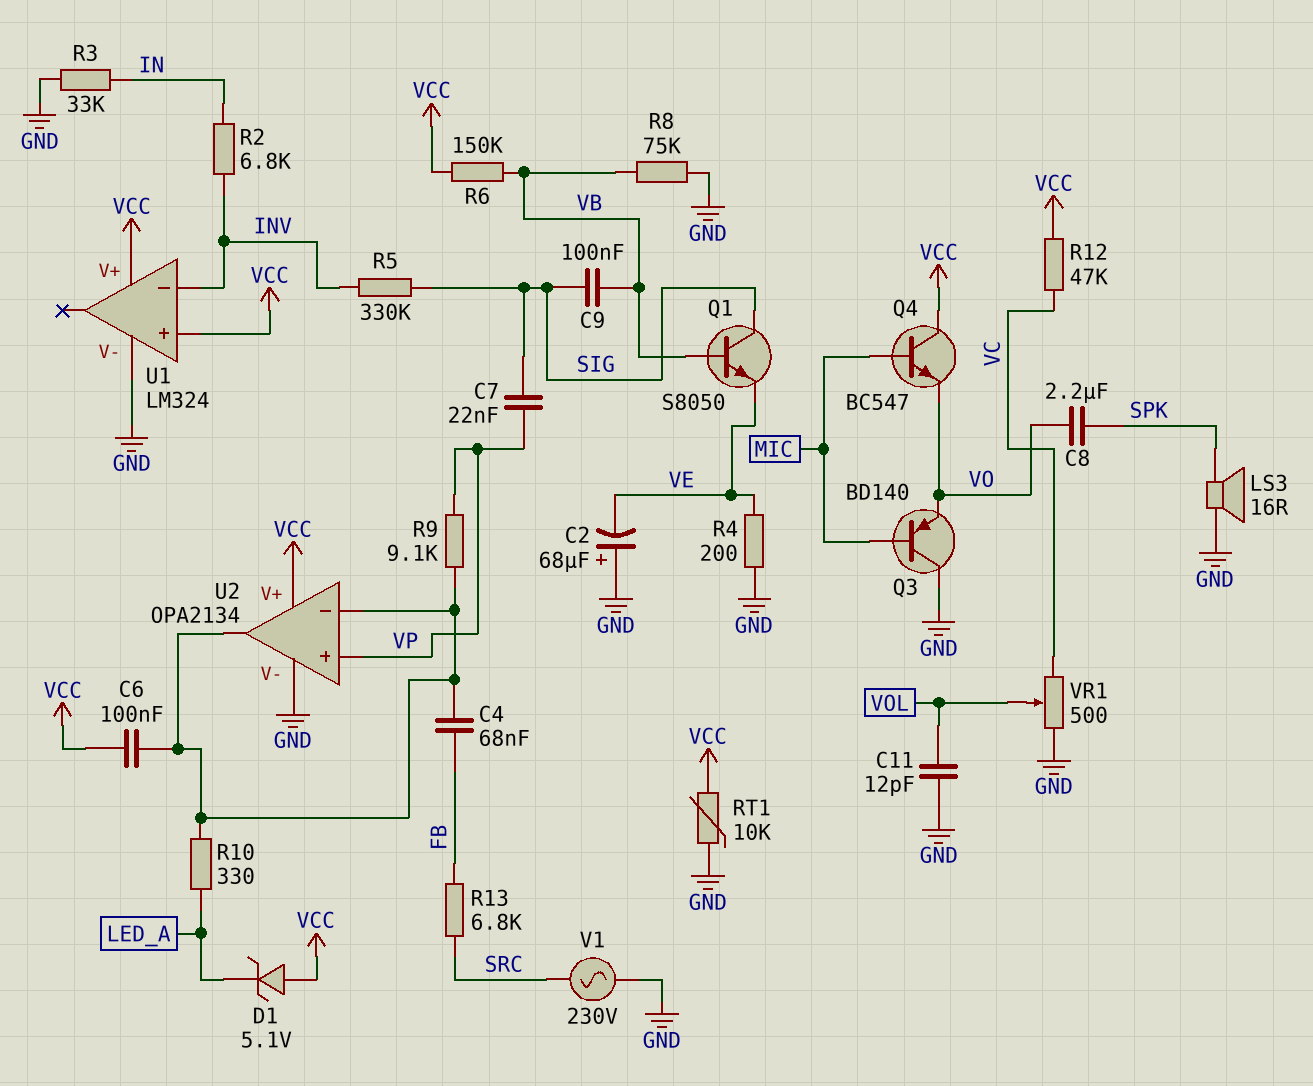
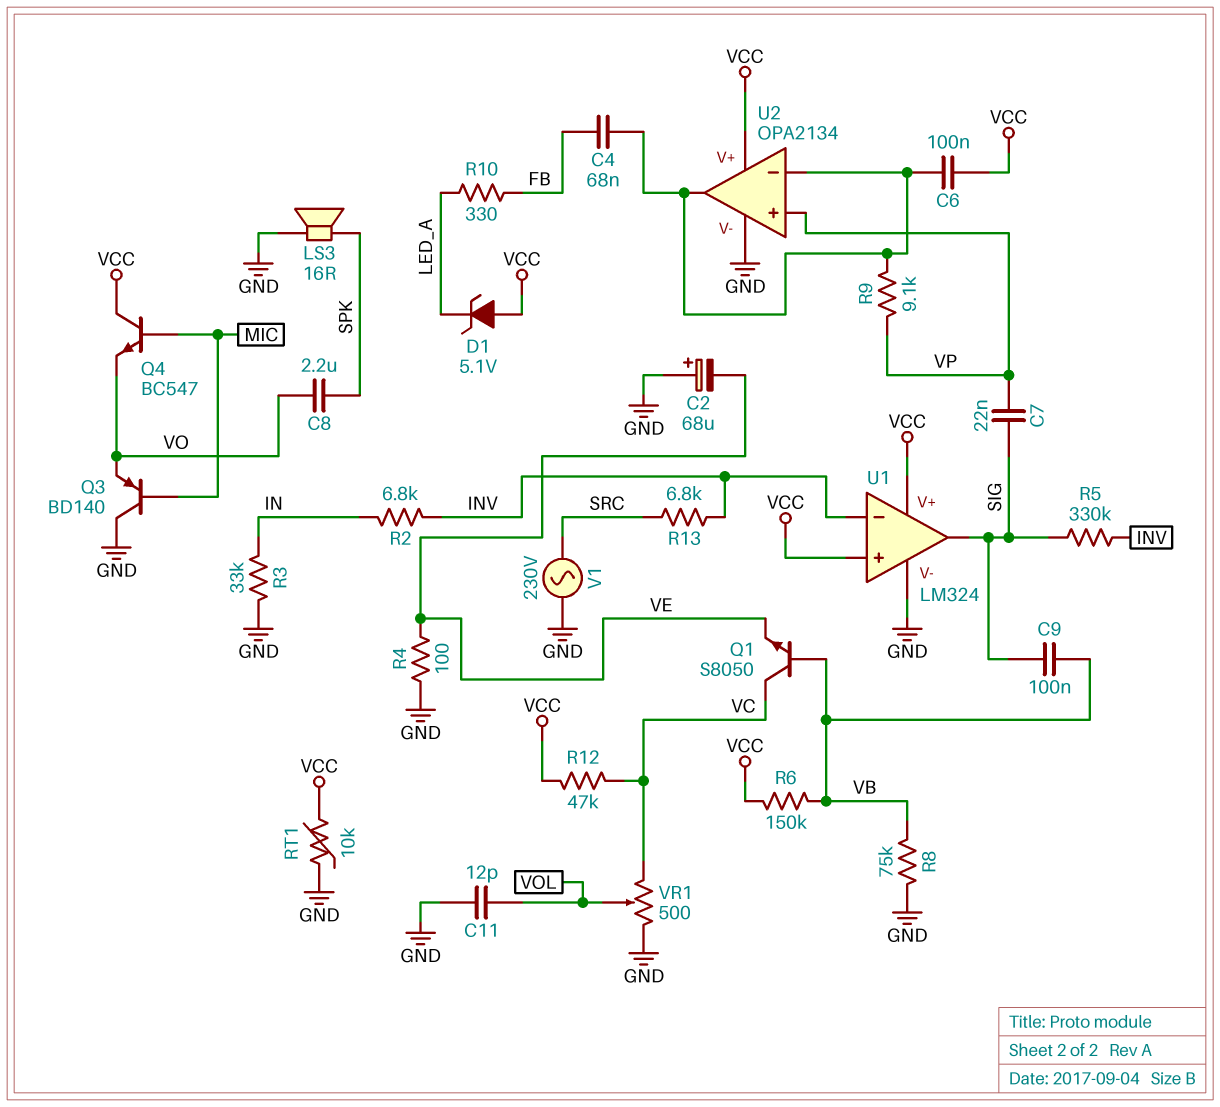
Q1: NPN S8050 (B VB, C SIG, E VE) -> NPN S8050 (B VB, C VC, E VE)
R4: 200 (GND, VE) -> 100 (GND, VE)
R10: 330 (LED_A, U2/in-) -> 330 (FB, LED_A)
R13: 6.8k (FB, SRC) -> 6.8k (INV, SRC)
U1 pin out: none -> SIG

